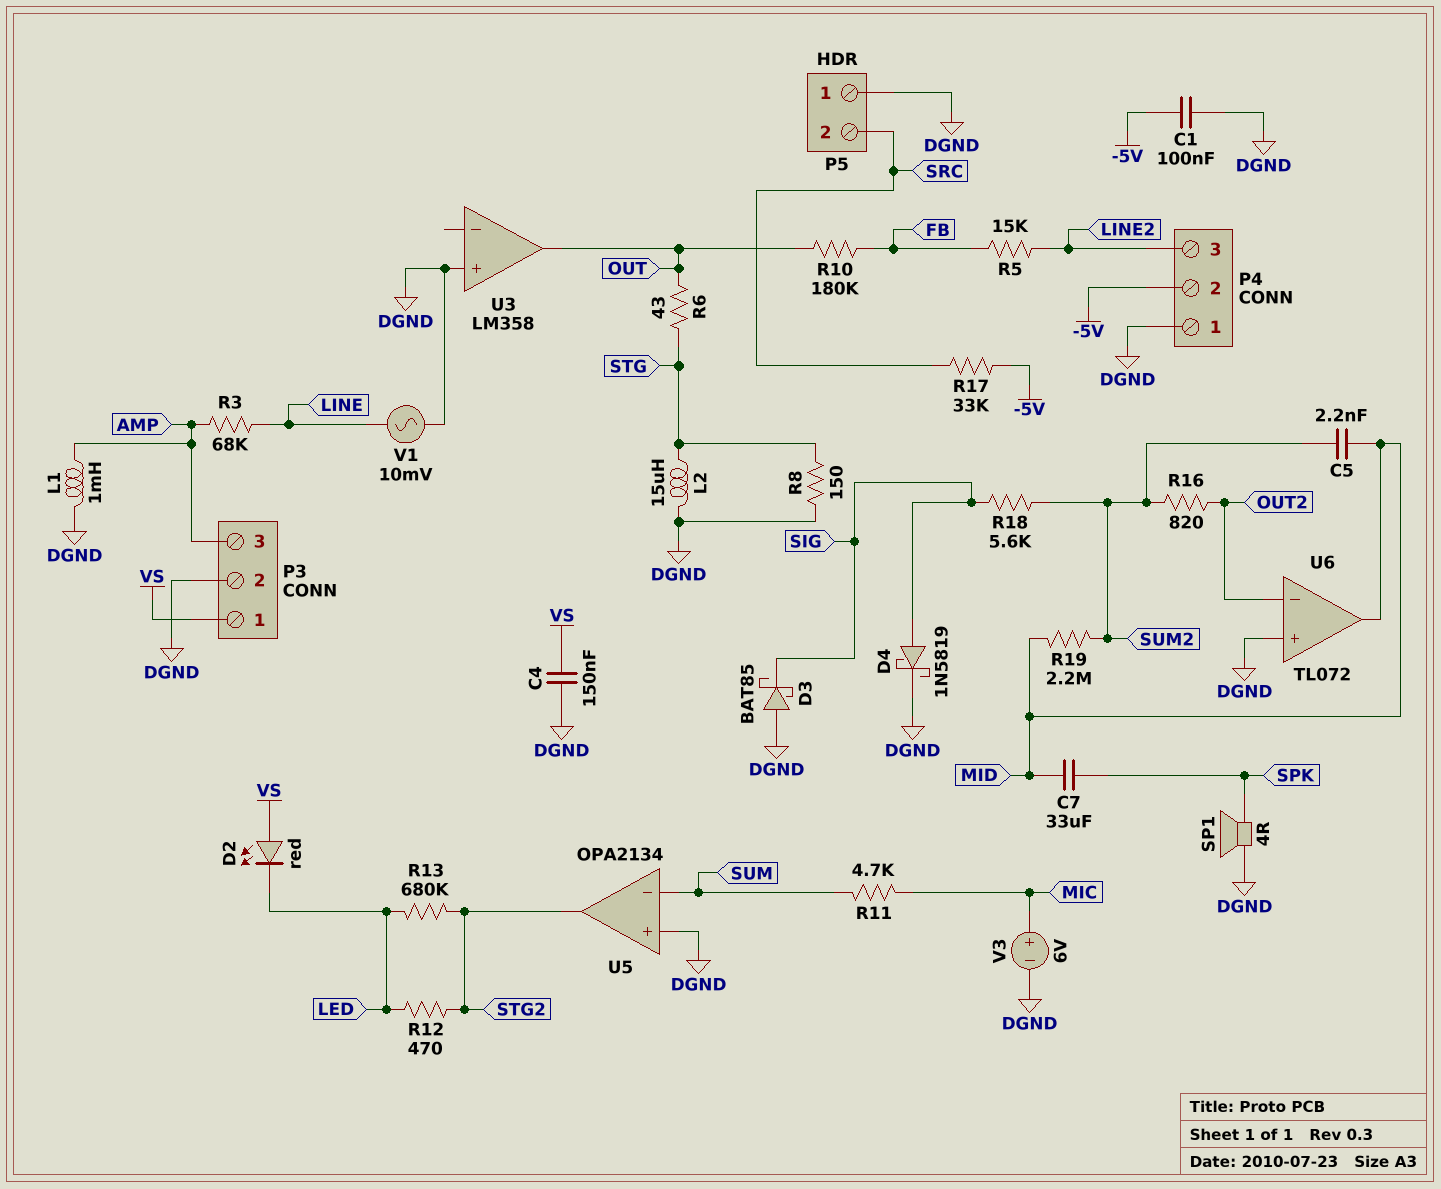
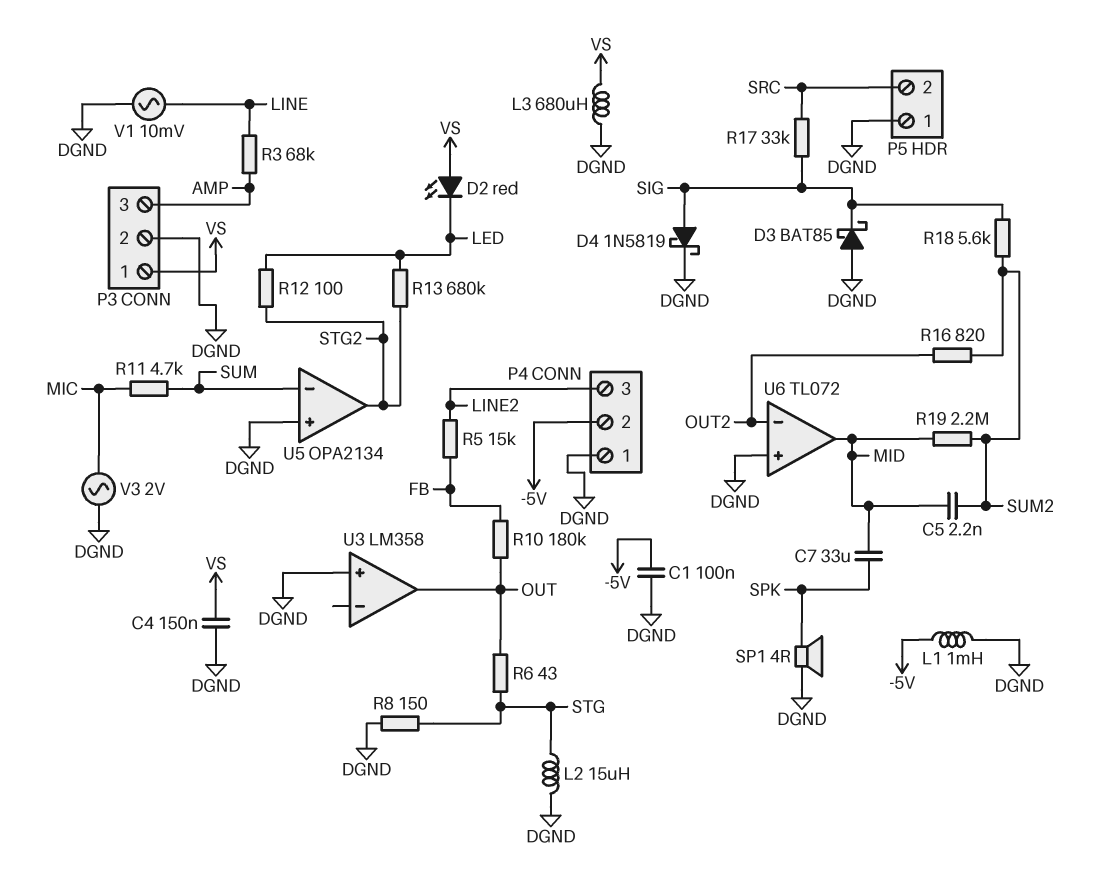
L1: 1mH (AMP, DGND) -> 1mH (-5V, DGND)
L3: none -> 680uH (DGND, VS)
R12: 470 (LED, STG2) -> 100 (LED, STG2)
R17: 33k (-5V, SRC) -> 33k (SIG, SRC)
V3: 6V (plus MIC, minus DGND) -> AC 2V (DGND, MIC)

